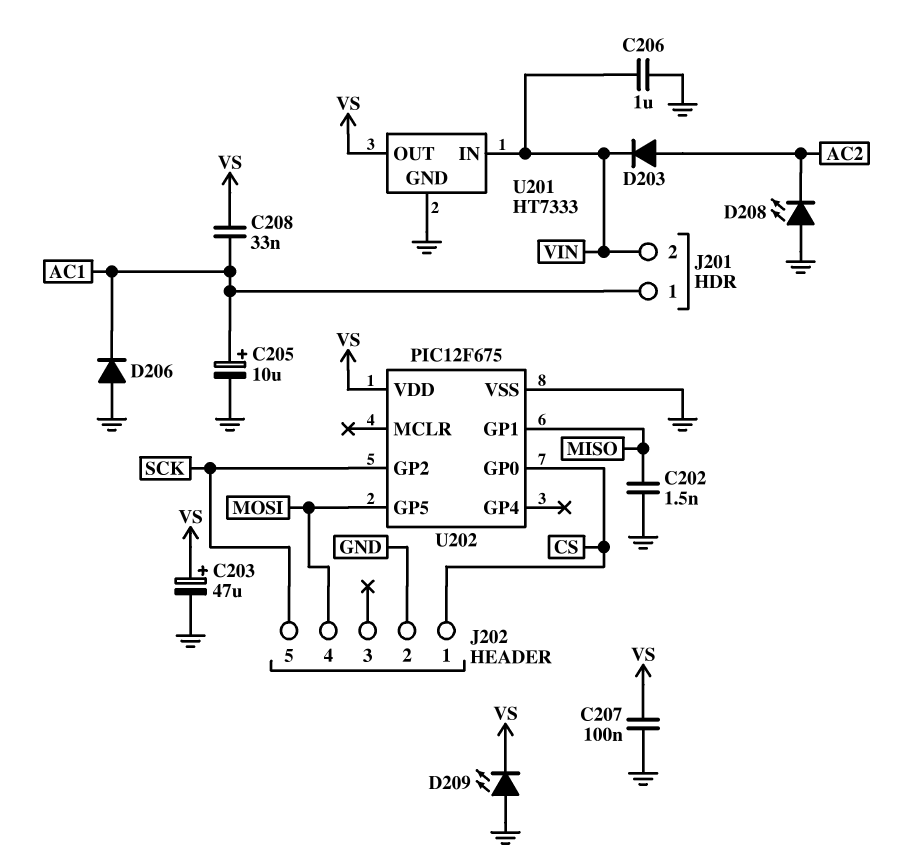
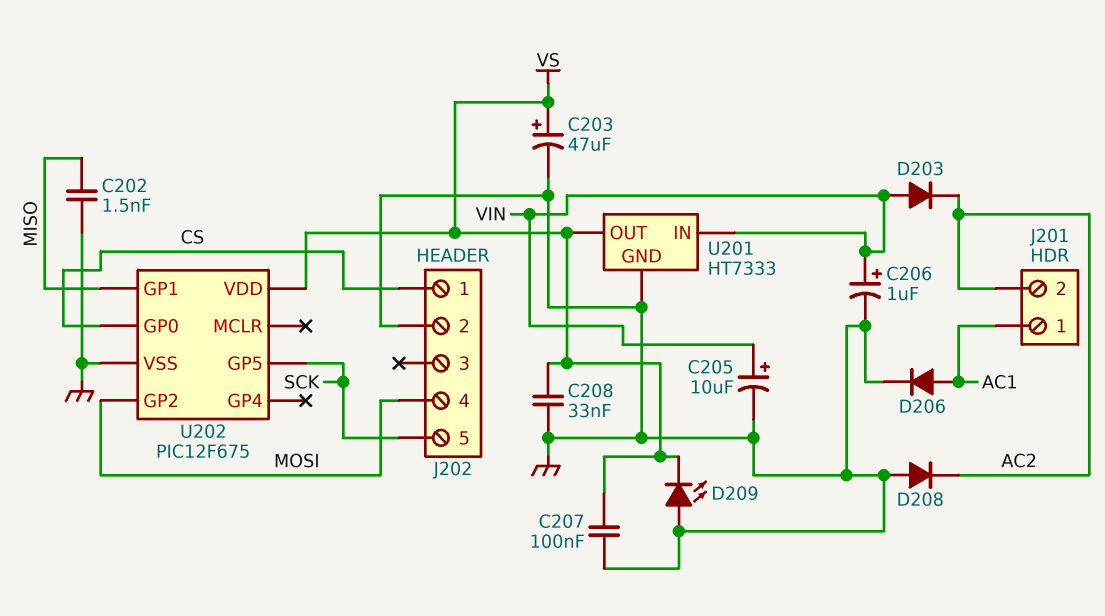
C205: 10uF (plus AC1, minus GND) -> 10uF (plus VIN, minus GND)
C206: 1uF (GND, VIN) -> 1uF (plus VIN, minus GND)
C208: 33nF (AC1, VS) -> 33nF (GND, VS)
D203: diode (A AC2, K VIN) -> diode (A VIN, K AC2)
D206: diode (A GND, K AC1) -> diode (A AC1, K GND)
D208: LED (A GND, K AC2) -> diode (A GND, K AC2)
J201 pin 2: VIN -> AC2
U202 pin GP2: SCK -> MOSI
U202 pin GP5: MOSI -> SCK

